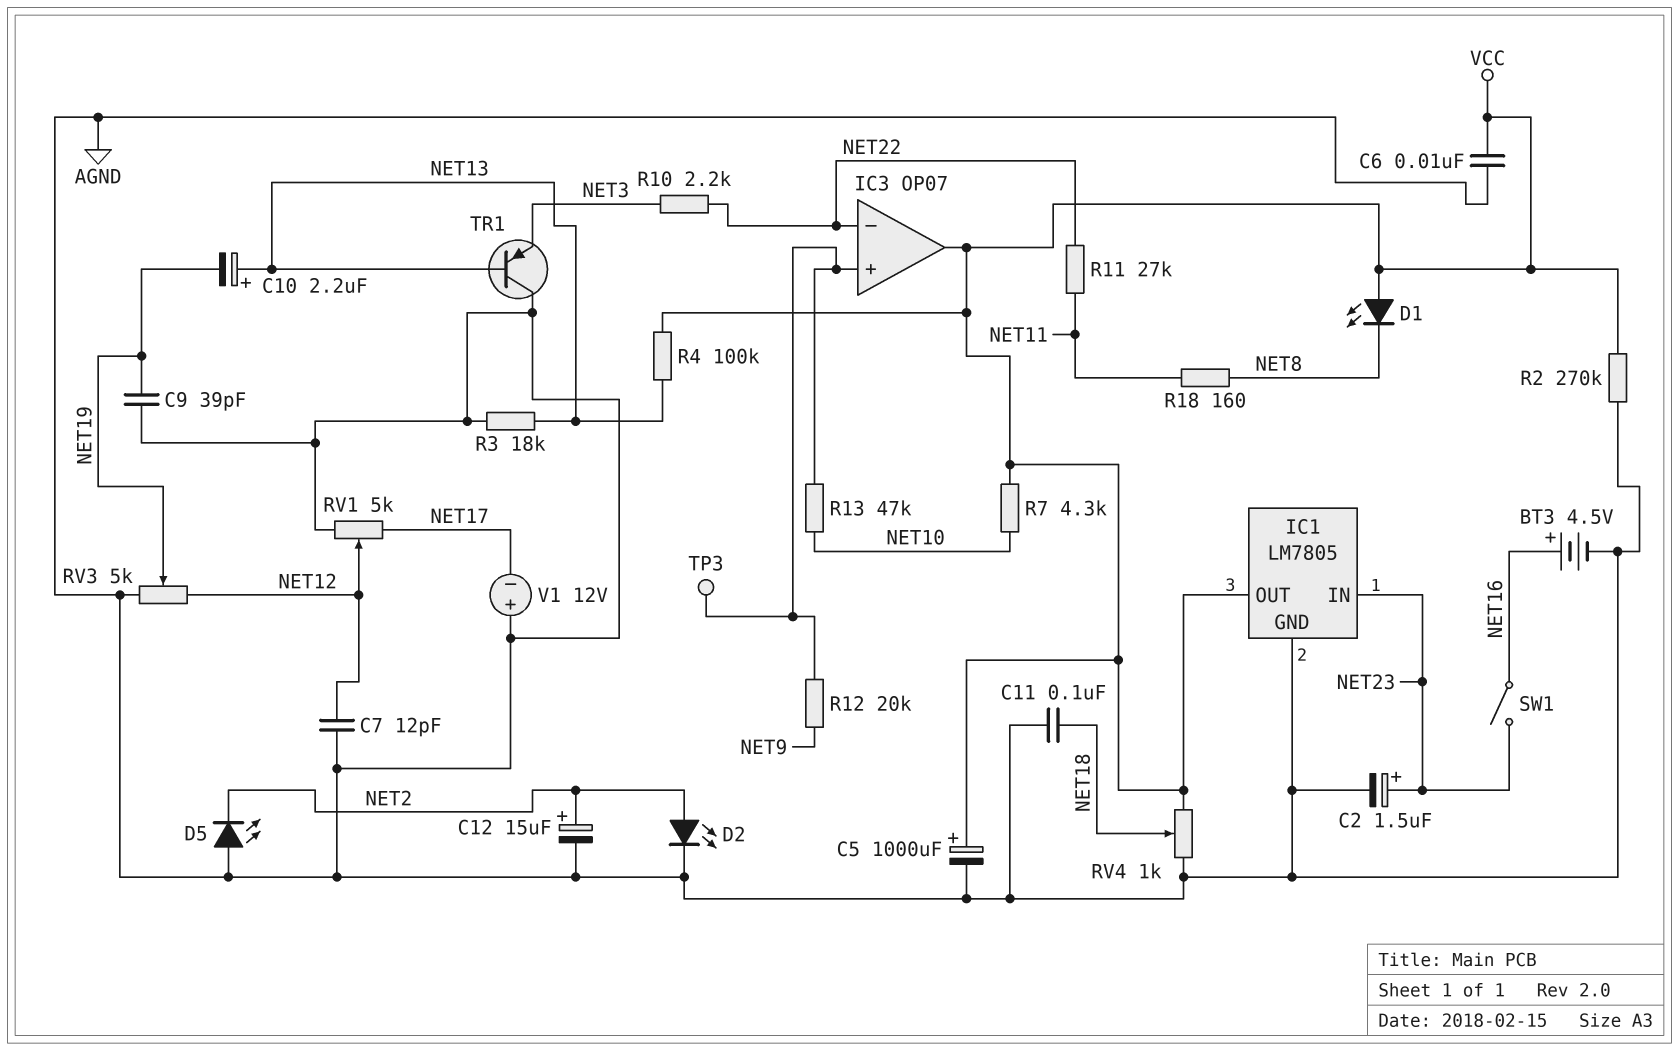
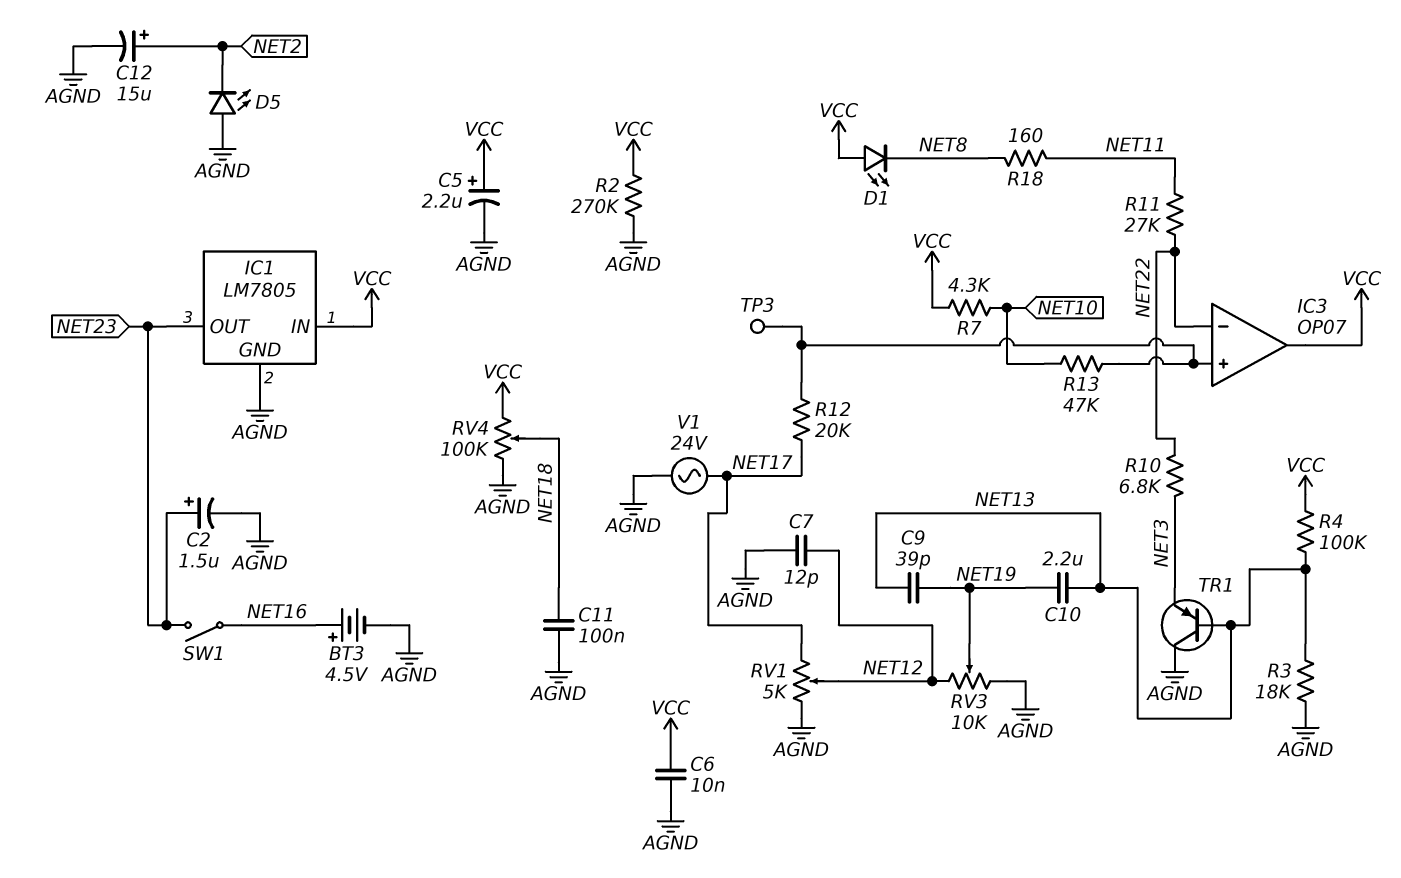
C5: 1000uF (plus VCC, minus AGND) -> 2.2uF (plus VCC, minus AGND)
C9: 39pF (AGND, NET19) -> 39pF (NET13, NET19)
C10: 2.2uF (plus NET13, minus NET19) -> 2.2uF (NET13, NET19)
D2: LED (A NET2, K AGND) -> none
IC1 pin IN: NET23 -> VCC
IC1 pin OUT: VCC -> NET23
R10: 2.2k (NET3, NET22) -> 6.8k (NET3, NET22)
R12: 20k (IC3/in+, NET9) -> 20k (IC3/in+, NET17)
RV3: 5k (AGND, NET12, wiper NET19) -> 10k (AGND, NET12, wiper NET19)
RV4: 1k (AGND, VCC, wiper NET18) -> 100k (AGND, VCC, wiper NET18)
V1: 12V (plus AGND, minus NET17) -> AC 24V (AGND, NET17)

